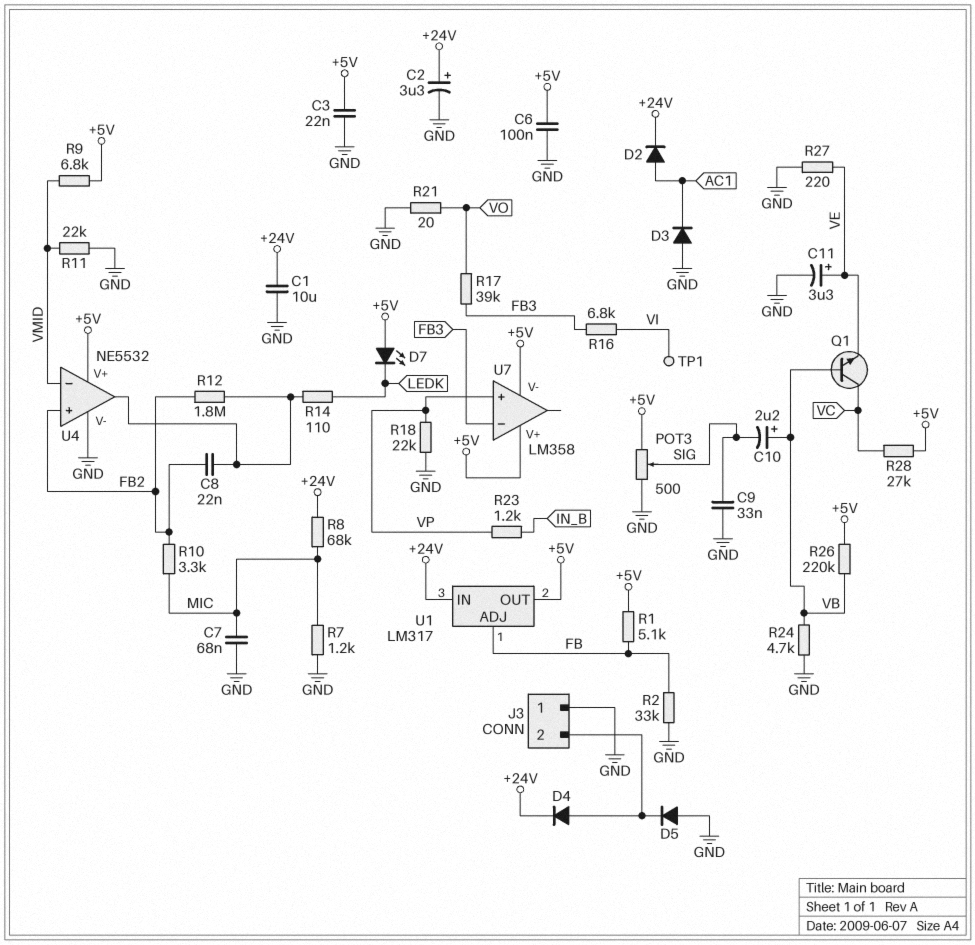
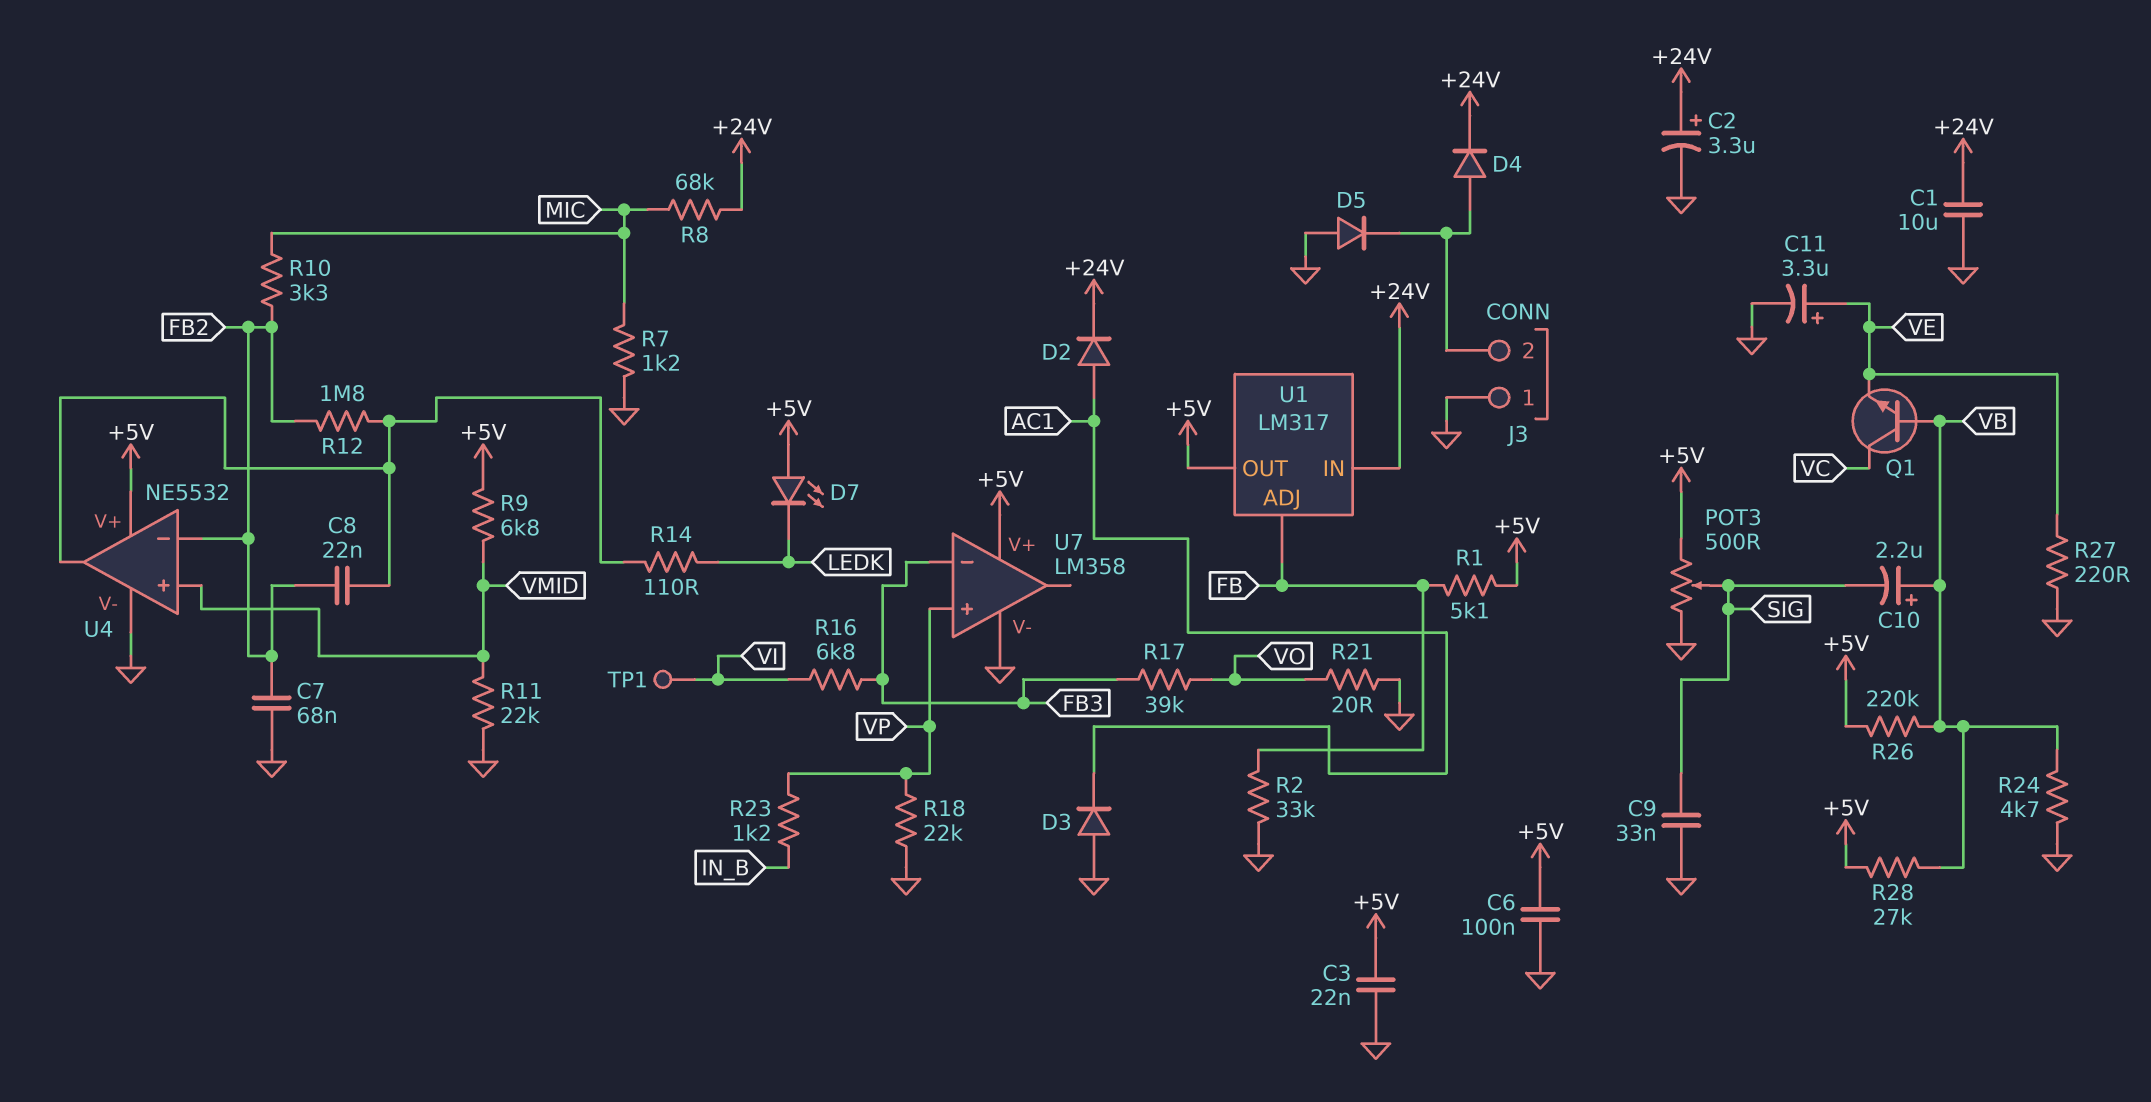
C7: 68nF (GND, MIC) -> 68nF (FB2, GND)
R28: 27k (+5V, VC) -> 27k (+5V, VB)
U4 pin in+: FB2 -> VMID
U4 pin in-: VMID -> FB2
U7 pin V-: +5V -> GND

